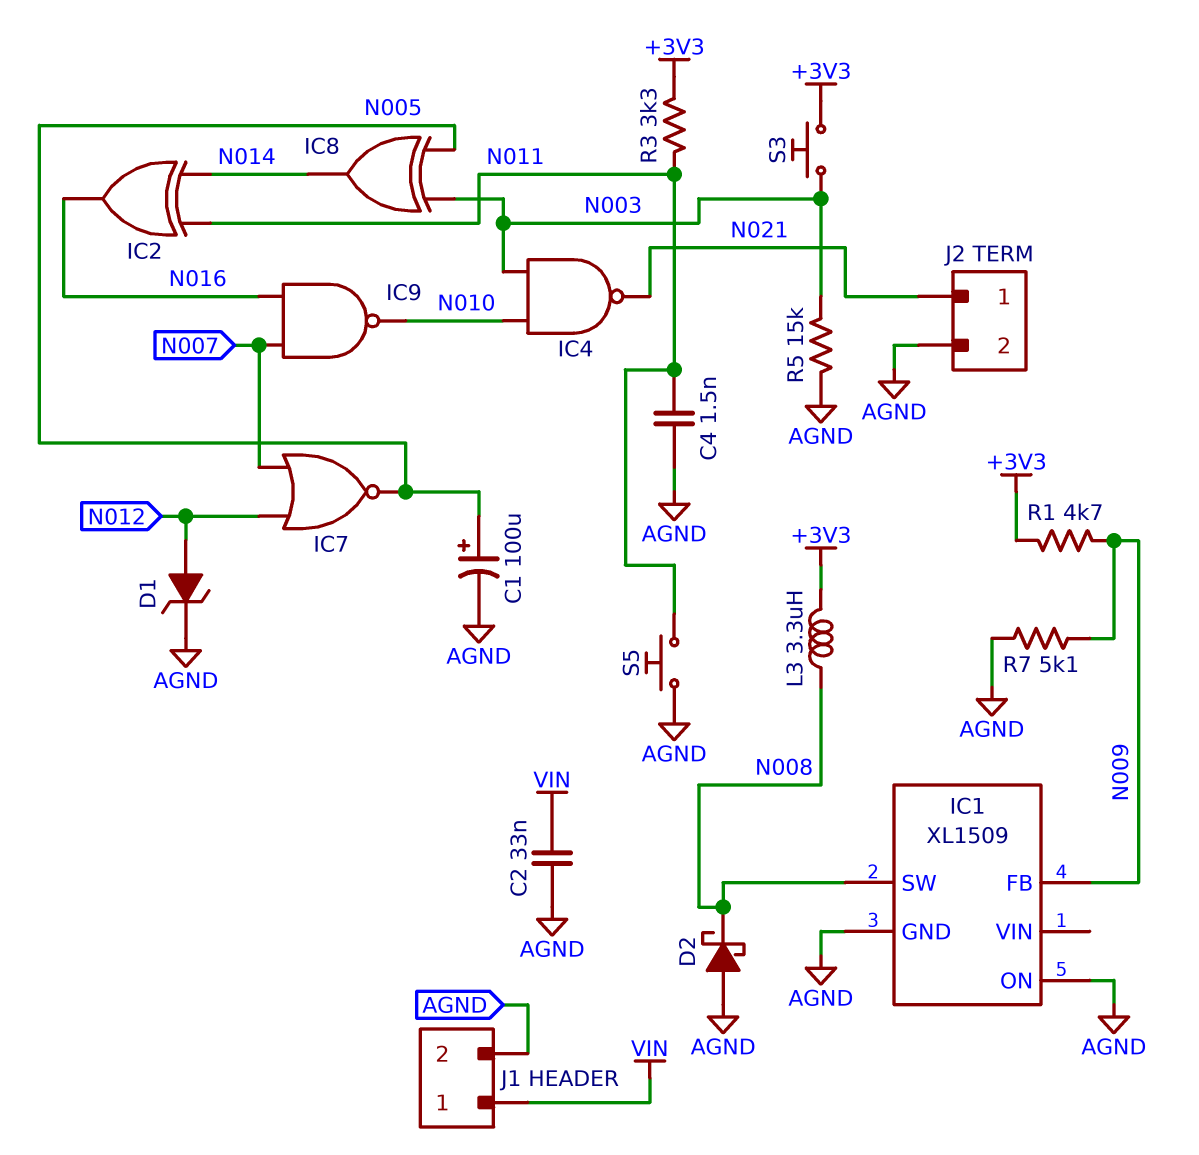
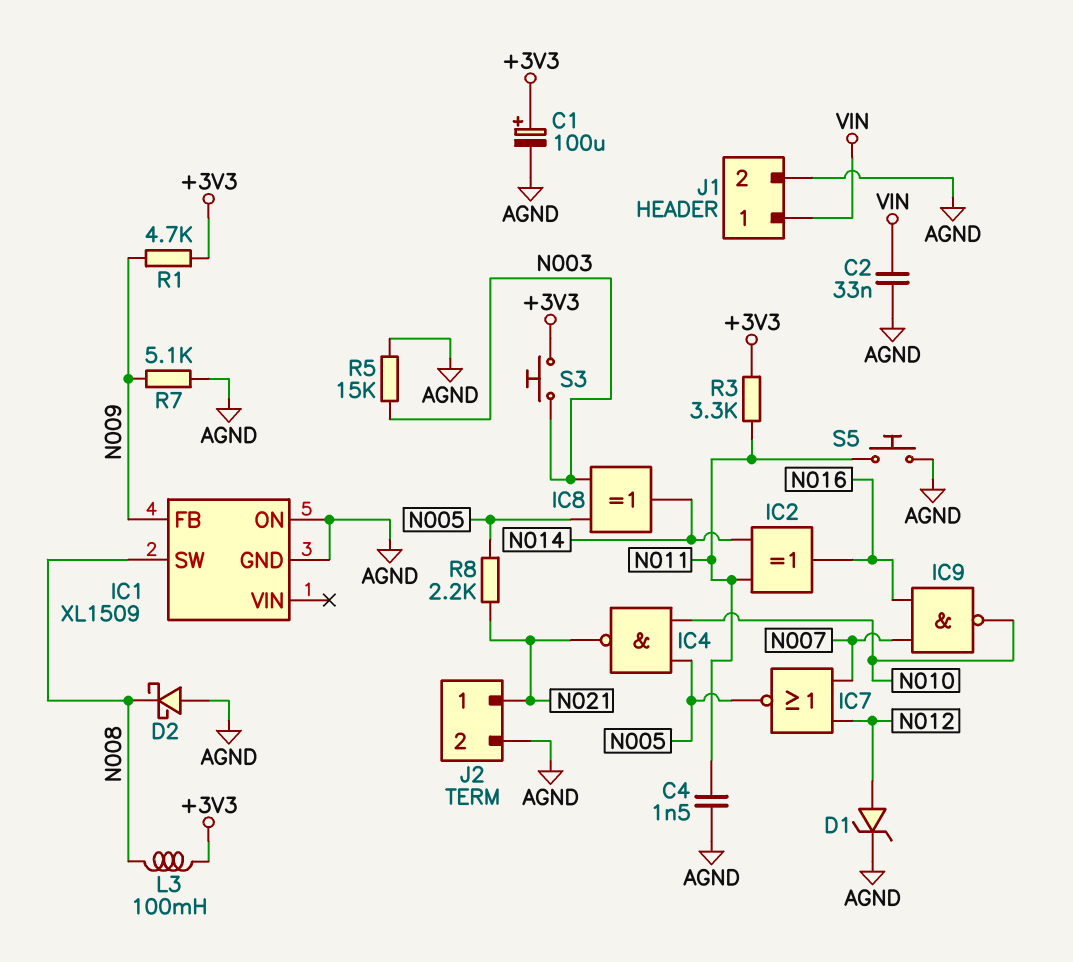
C1: 100uF (plus N005, minus AGND) -> 100uF (plus +3V3, minus AGND)
IC4: NAND (in N003, in N010, out N021) -> NAND (in N005, in N010, out N021)
L3: 3.3uH (+3V3, N008) -> 100mH (+3V3, N008)
R8: none -> 2.2k (N005, N021)

